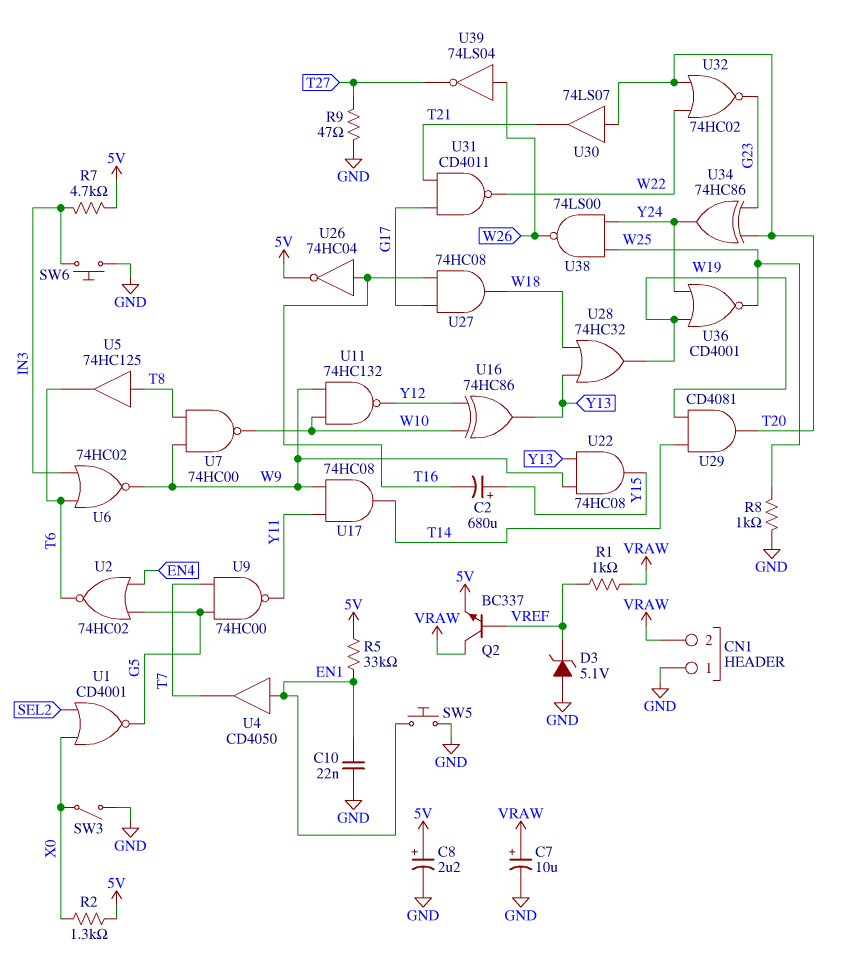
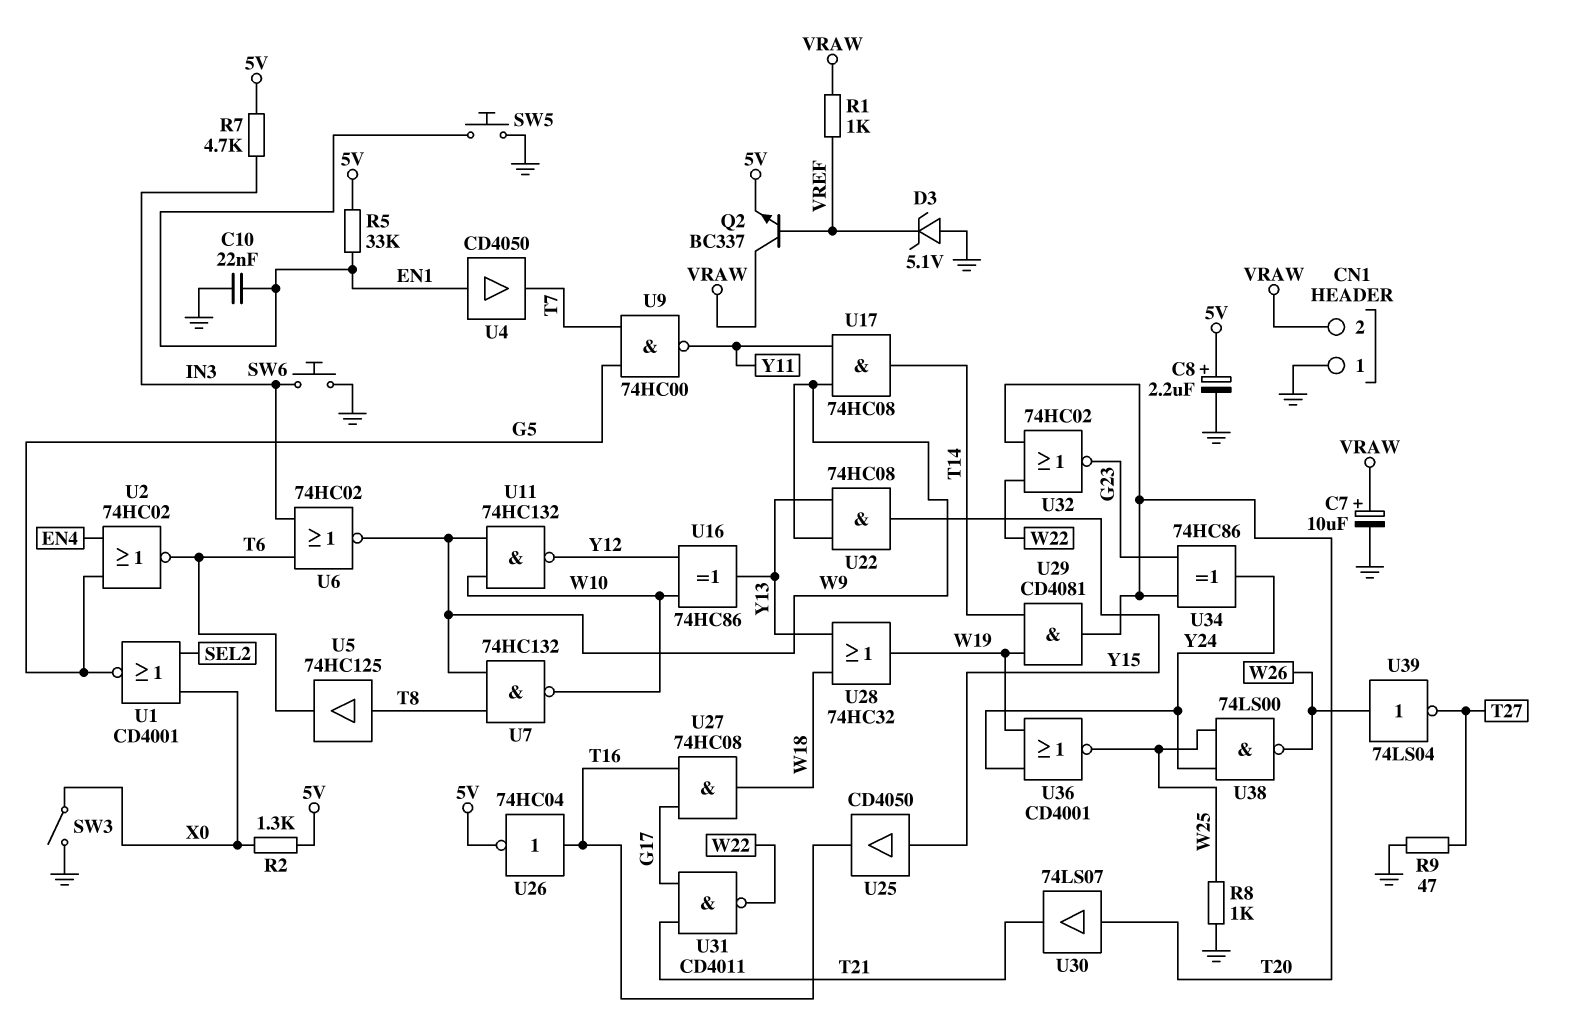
C2: 680uF (plus Y15, minus T16) -> none
U7: NAND 74HC00 (in T8, in W9, out W10) -> NAND 74HC132 (in T8, in W9, out W10)
U25: none -> buffer CD4050 (in Y15, out T16)

